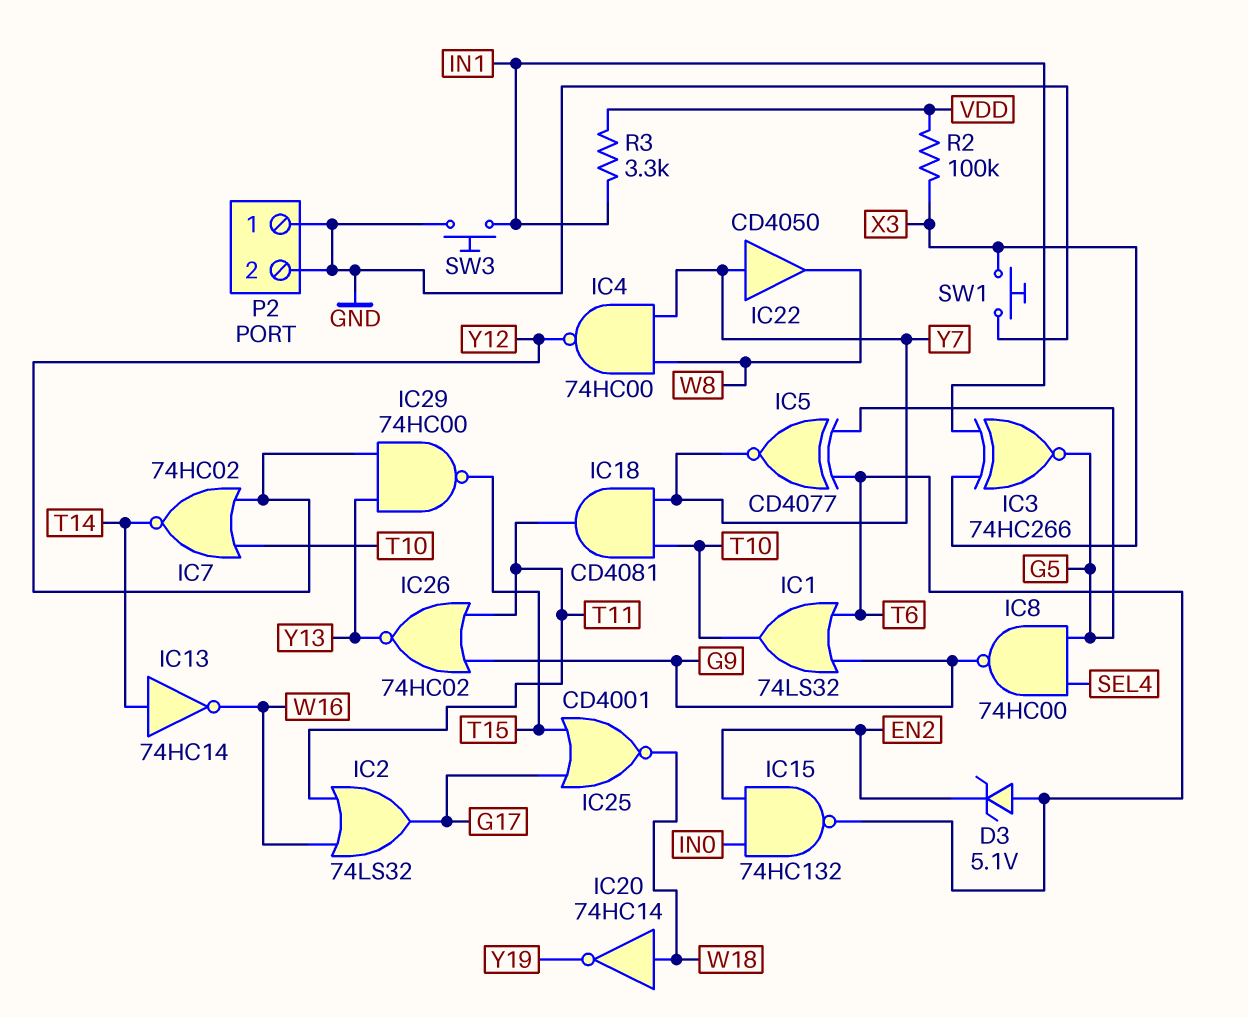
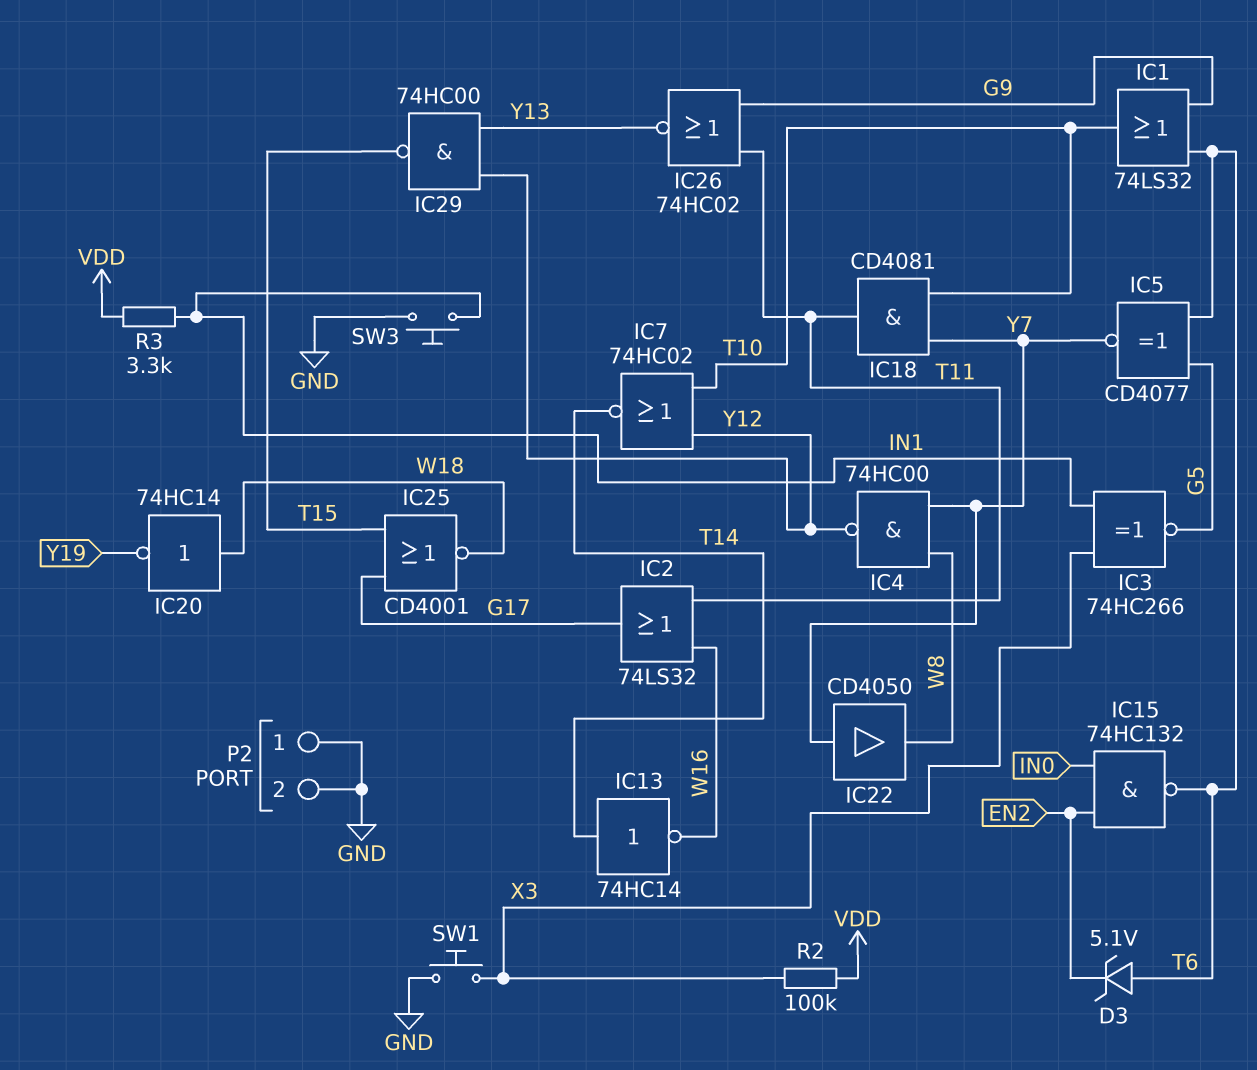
IC8: NAND 74HC00 (in G5, in SEL4, out G9) -> none

